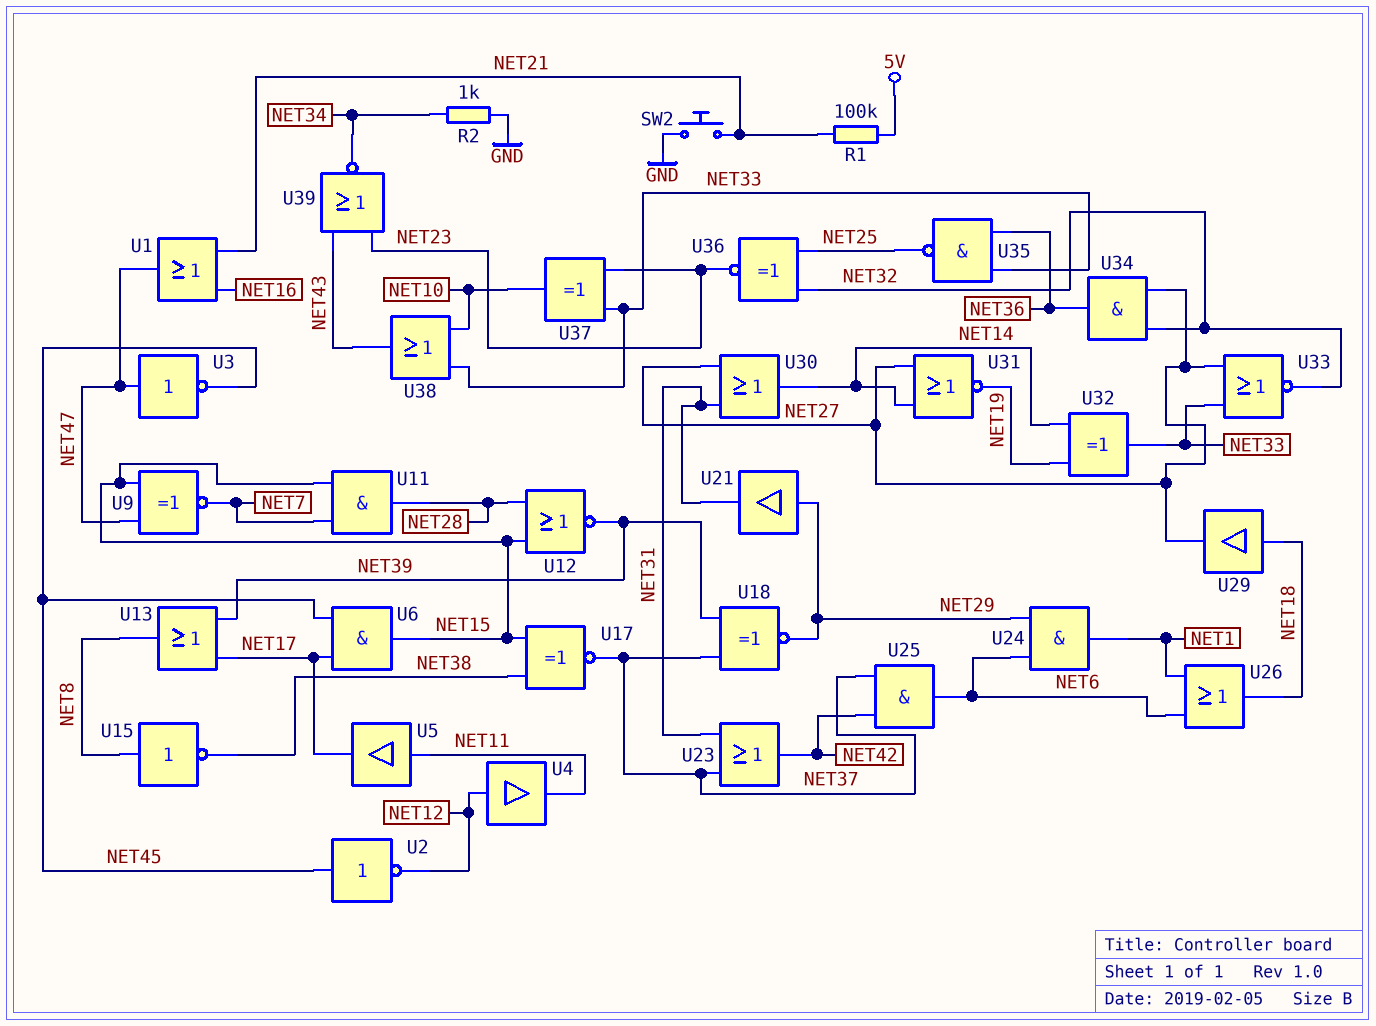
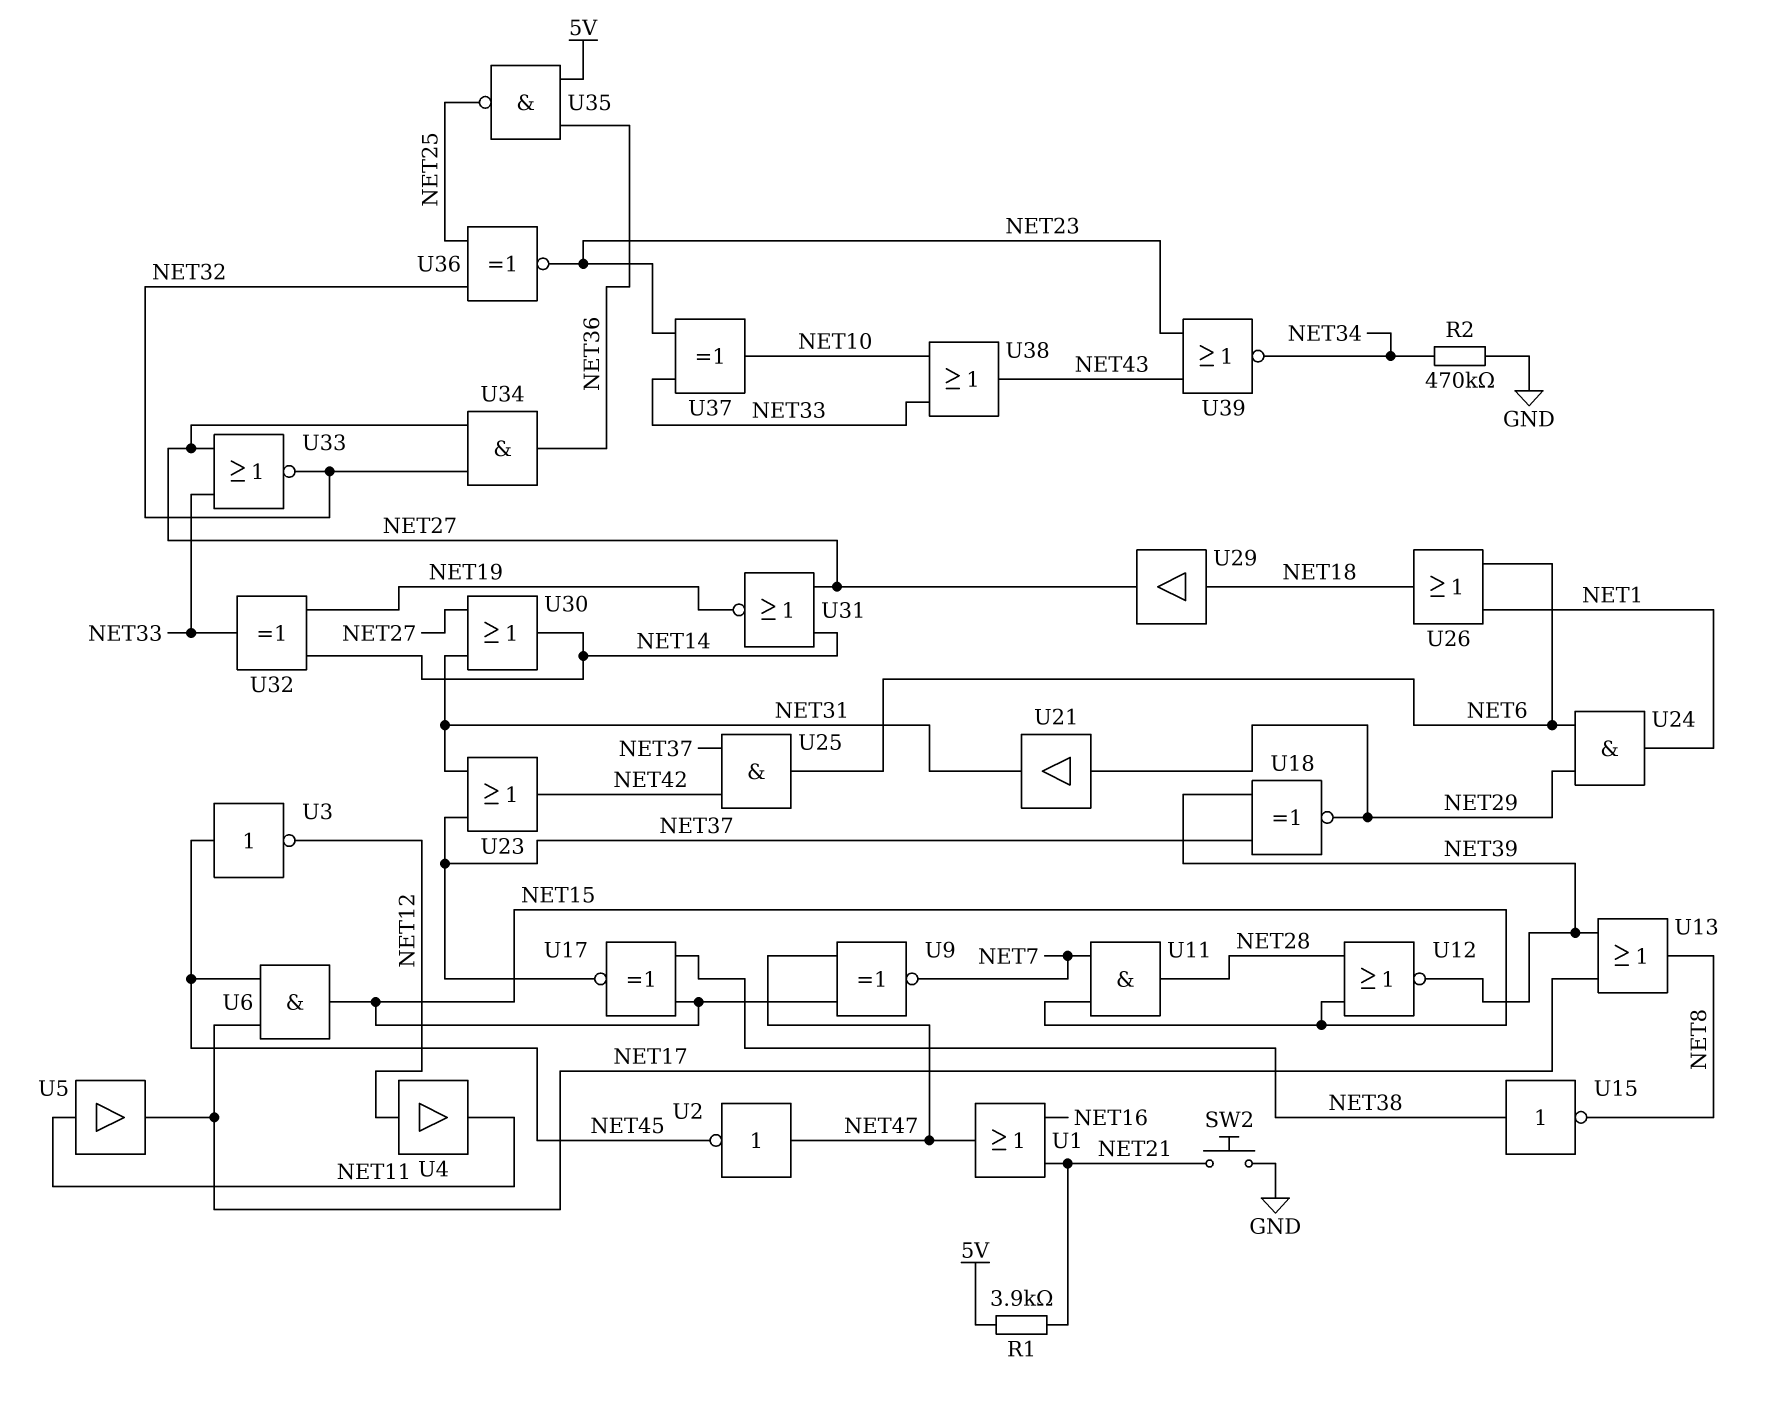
R1: 100k (5V, NET21) -> 3.9k (5V, NET21)
R2: 1k (GND, NET34) -> 470k (GND, NET34)
U2: NOT (in NET45, out NET12) -> NOT (in NET47, out NET45)
U3: NOT (in NET47, out NET45) -> NOT (in NET45, out NET12)
U15: NOT (in NET8, out NET38) -> NOT (in NET38, out NET8)
U35: NAND (in NET33, in NET36, out NET25) -> NAND (in 5V, in NET36, out NET25)

